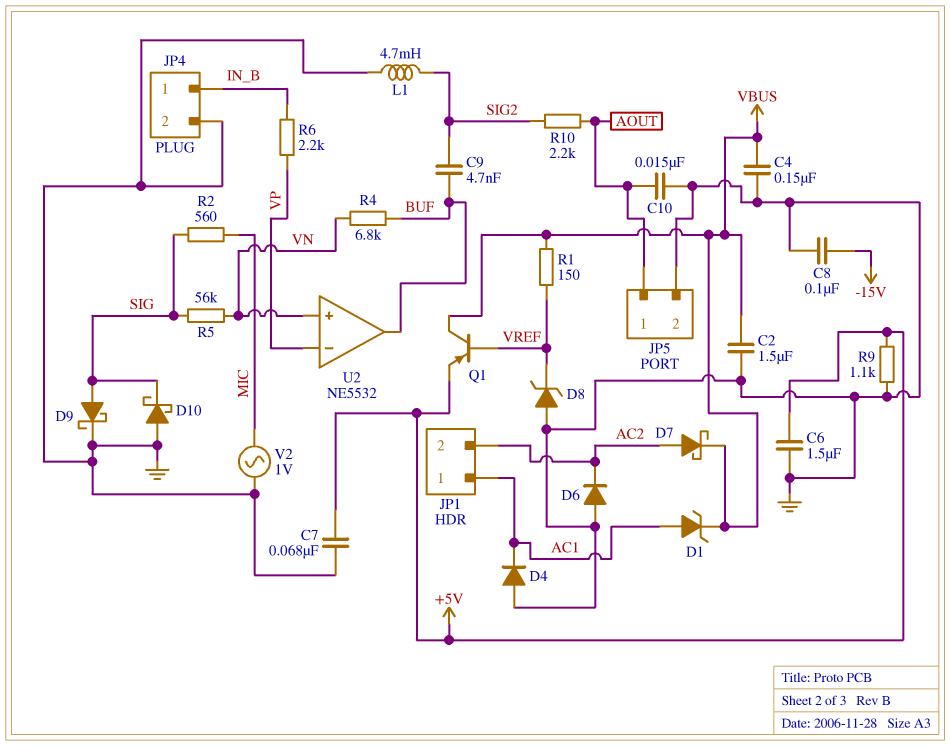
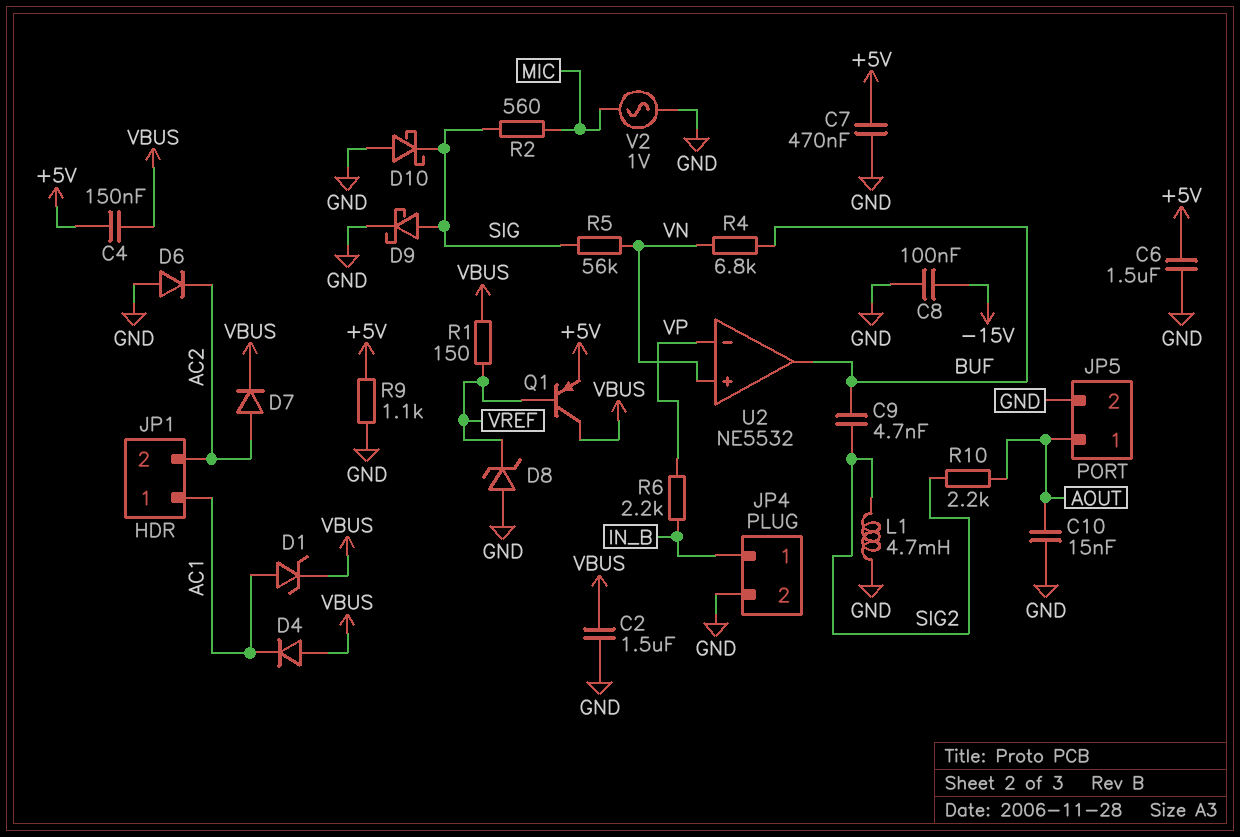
C4: 150nF (GND, VBUS) -> 150nF (+5V, VBUS)
C7: 68nF (+5V, GND) -> 470nF (+5V, GND)
D4: diode (A GND, K AC1) -> diode (A VBUS, K AC1)
D7: schottky (A AC2, K VBUS) -> diode (A AC2, K VBUS)

